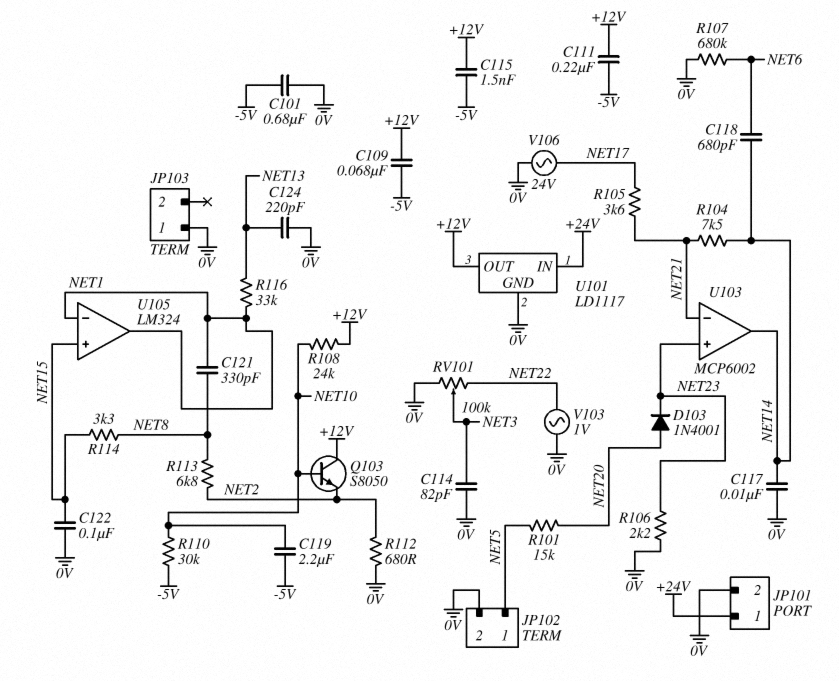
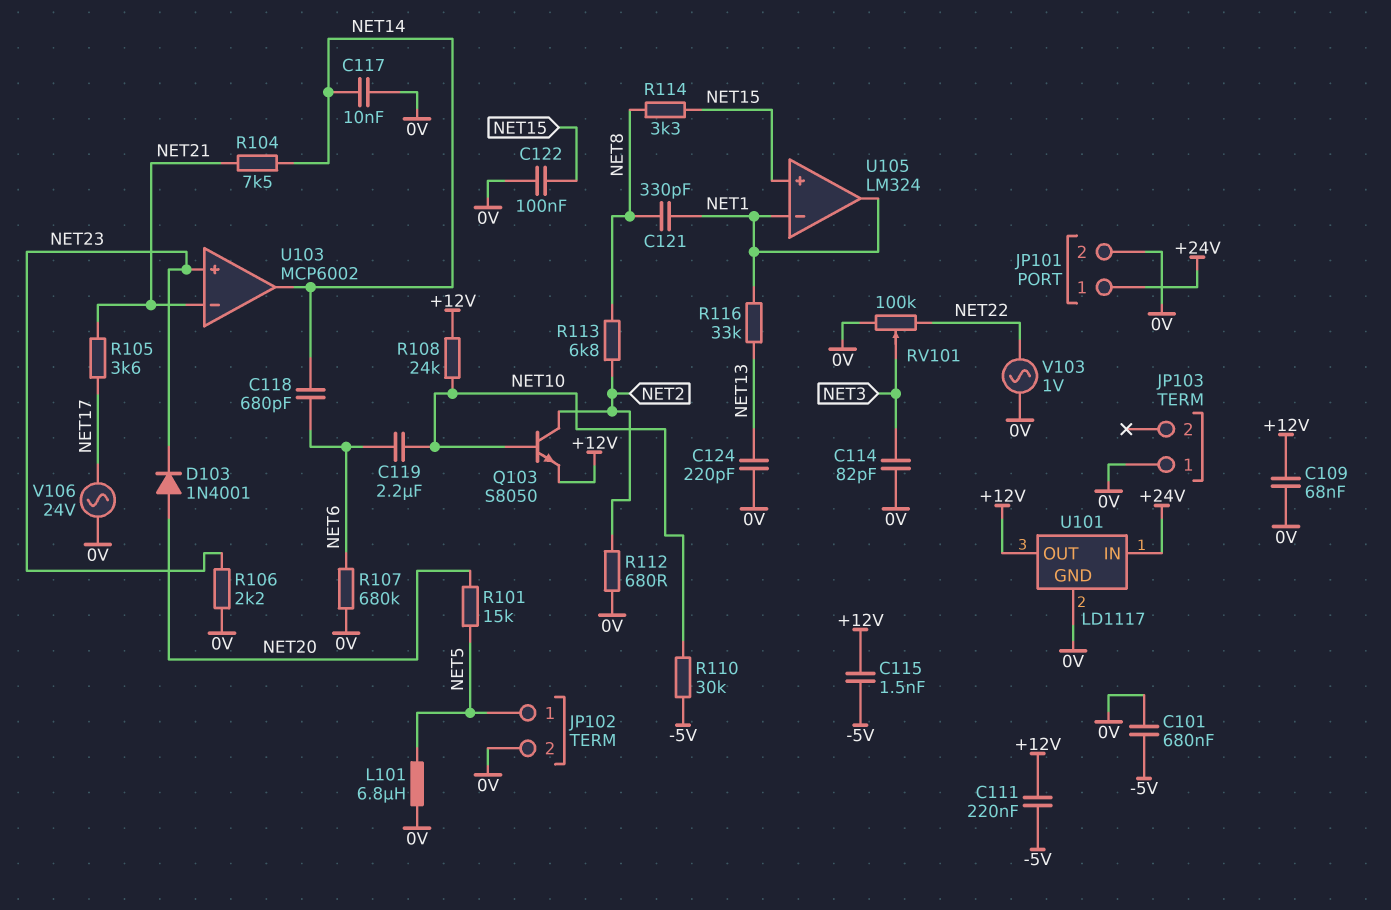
C109: 68nF (+12V, -5V) -> 68nF (+12V, 0V)
C119: 2.2uF (-5V, NET10) -> 2.2uF (NET6, NET10)
L101: none -> 6.8uH (0V, NET5)
Q103: NPN S8050 (B NET10, C +12V, E NET2) -> NPN S8050 (B NET10, C NET2, E +12V)

